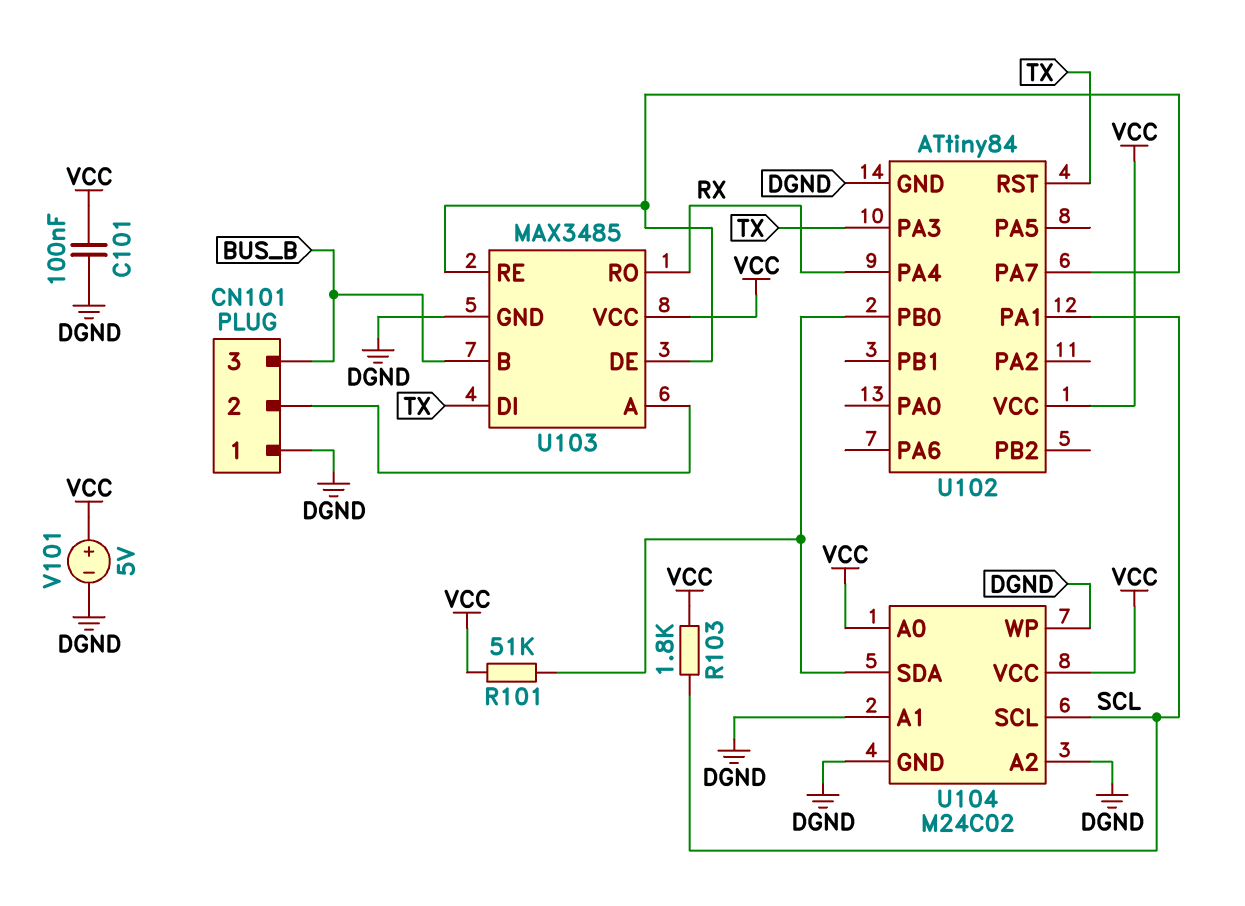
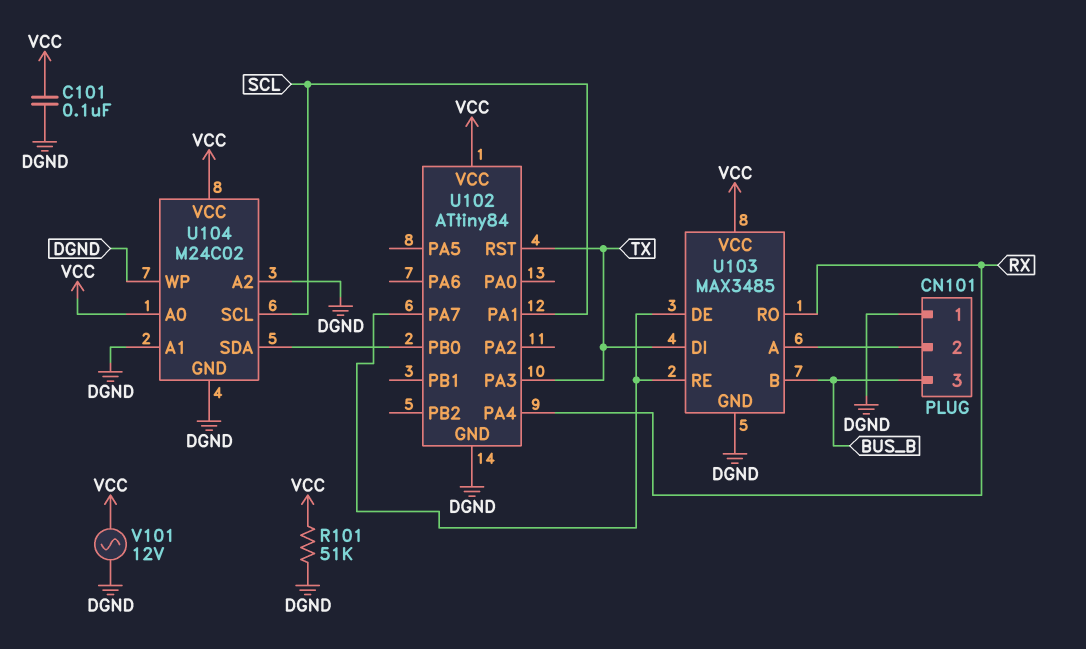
R101: 51k (U102/PB0, VCC) -> 51k (DGND, VCC)
R103: 1.8k (SCL, VCC) -> none
V101: 5V (plus VCC, minus DGND) -> AC 12V (DGND, VCC)

